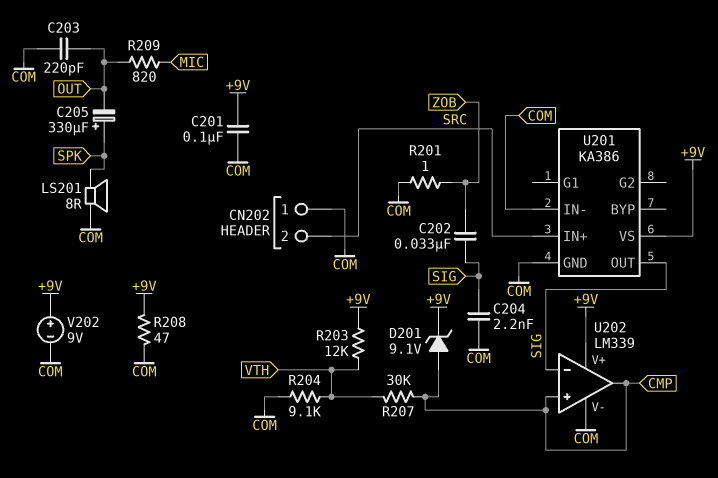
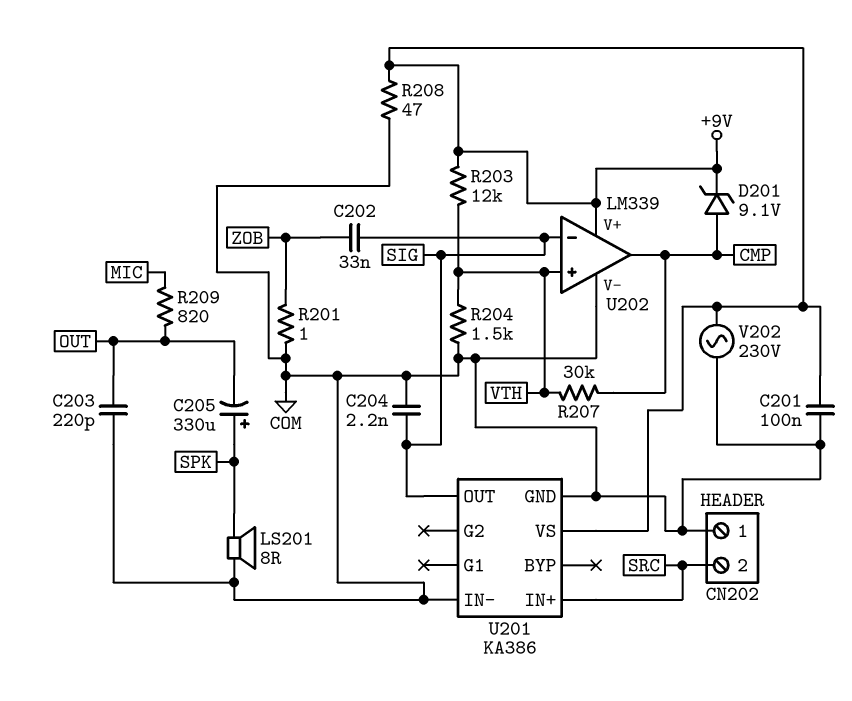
R204: 9.1k (COM, VTH) -> 1.5k (COM, VTH)
U202 pin in+: CMP -> VTH
V202: 9V (plus +9V, minus COM) -> AC 230V (+9V, COM)

